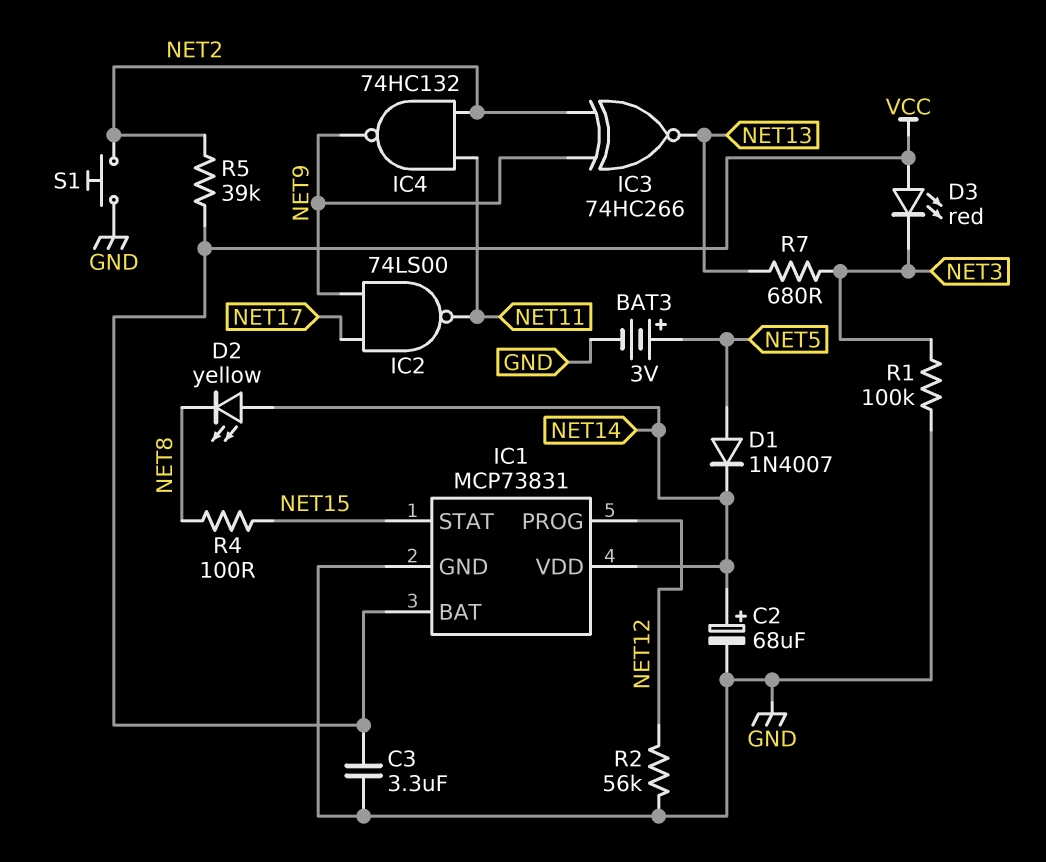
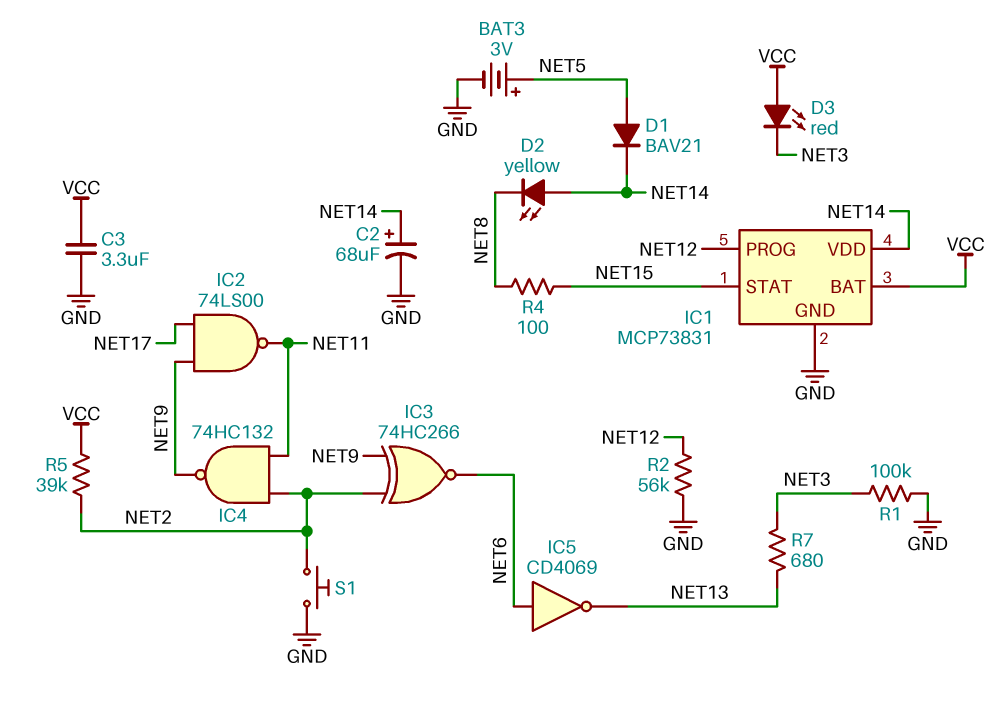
D1: diode 1N4007 (A NET5, K NET14) -> diode BAV21 (A NET5, K NET14)
IC3: XNOR 74HC266 (in NET2, in NET9, out NET13) -> XNOR 74HC266 (in NET2, in NET9, out NET6)
IC5: none -> NOT CD4069 (in NET6, out NET13)

